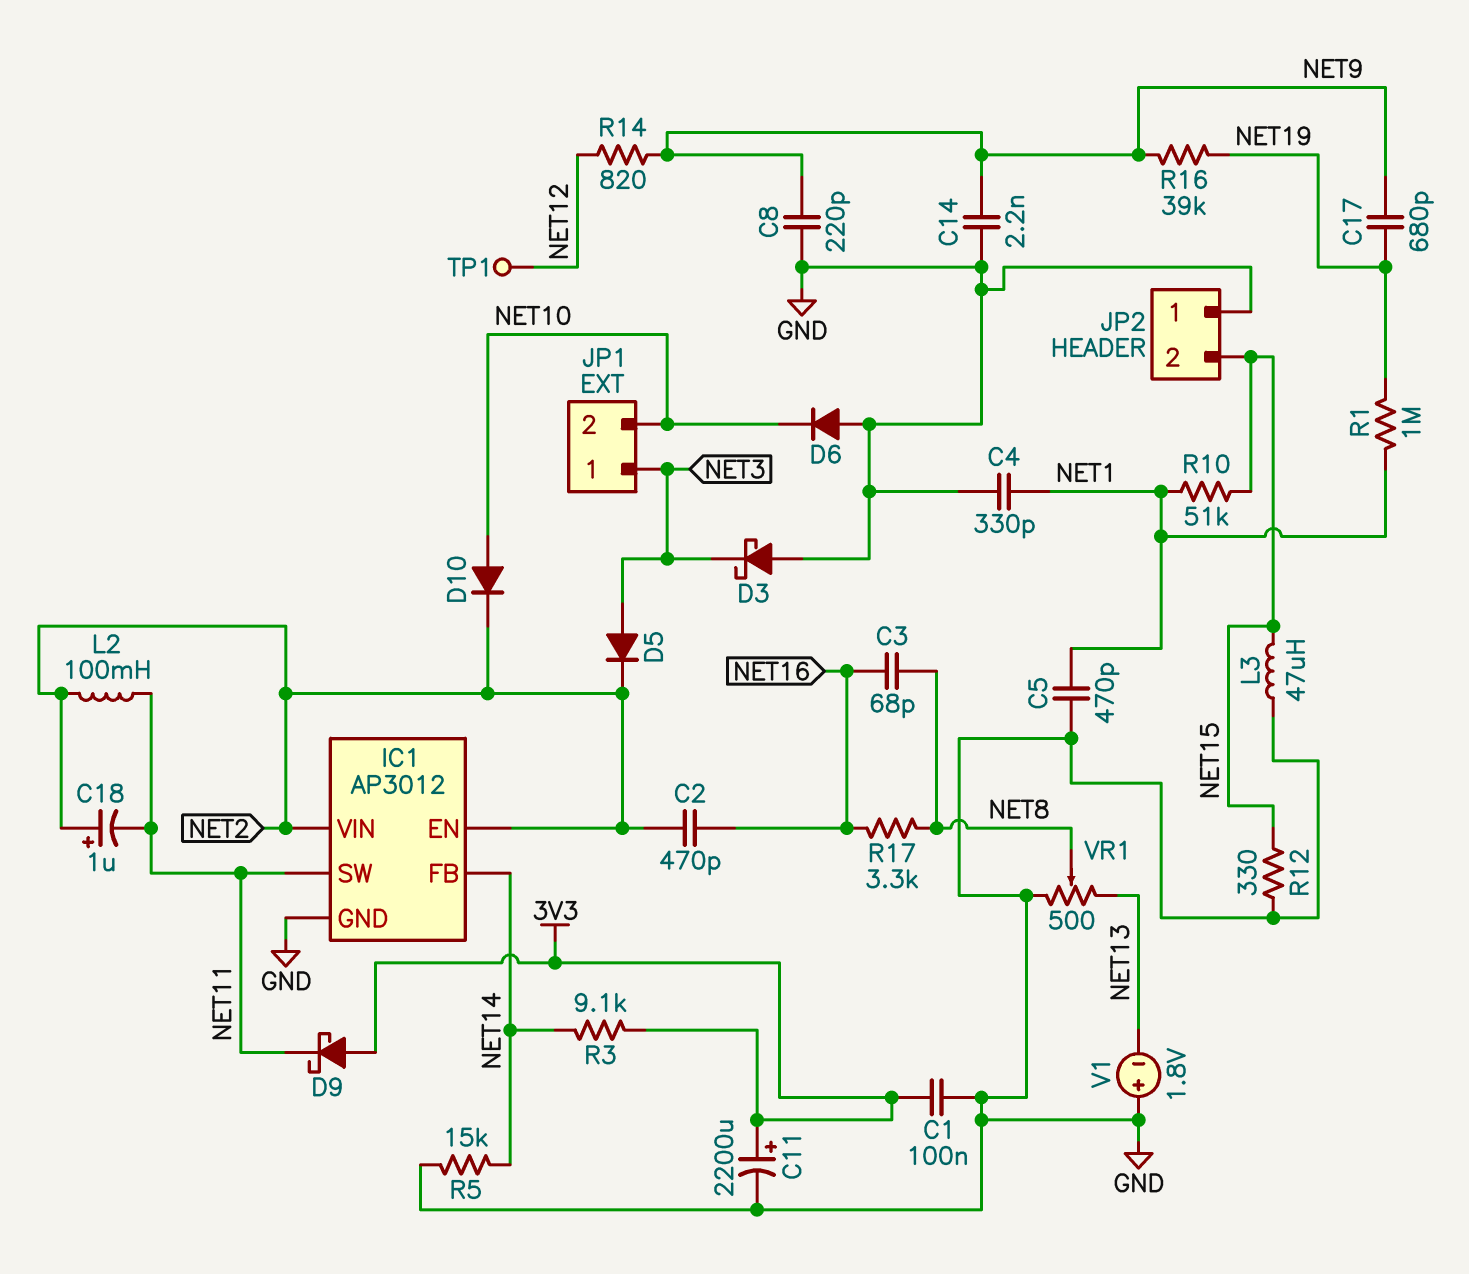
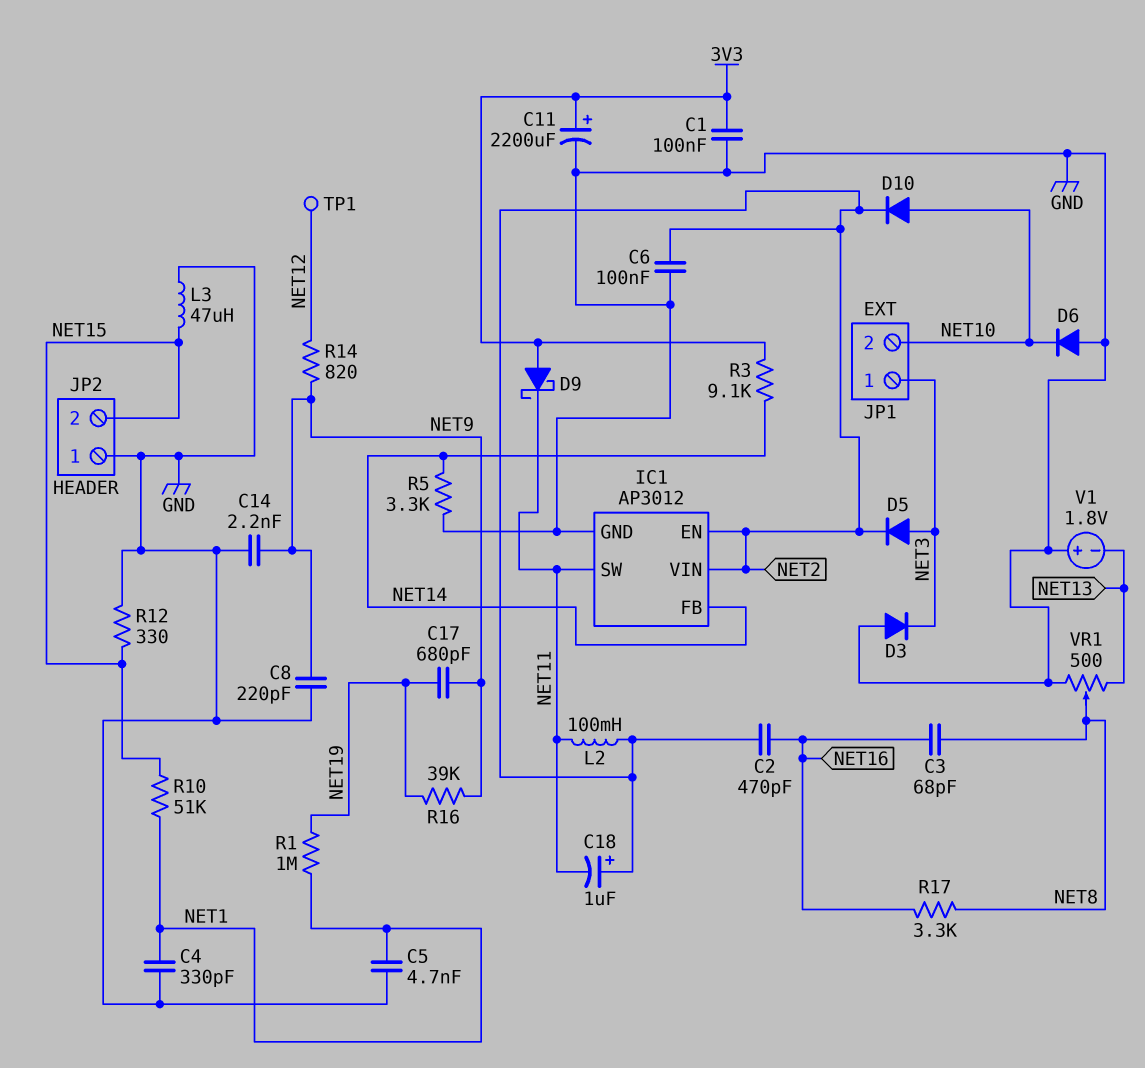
C5: 470pF (GND, NET1) -> 4.7nF (GND, NET1)
C6: none -> 100nF (GND, NET2)
D3: schottky (A GND, K NET3) -> diode (A GND, K NET3)
R5: 15k (GND, NET14) -> 3.3k (GND, NET14)

